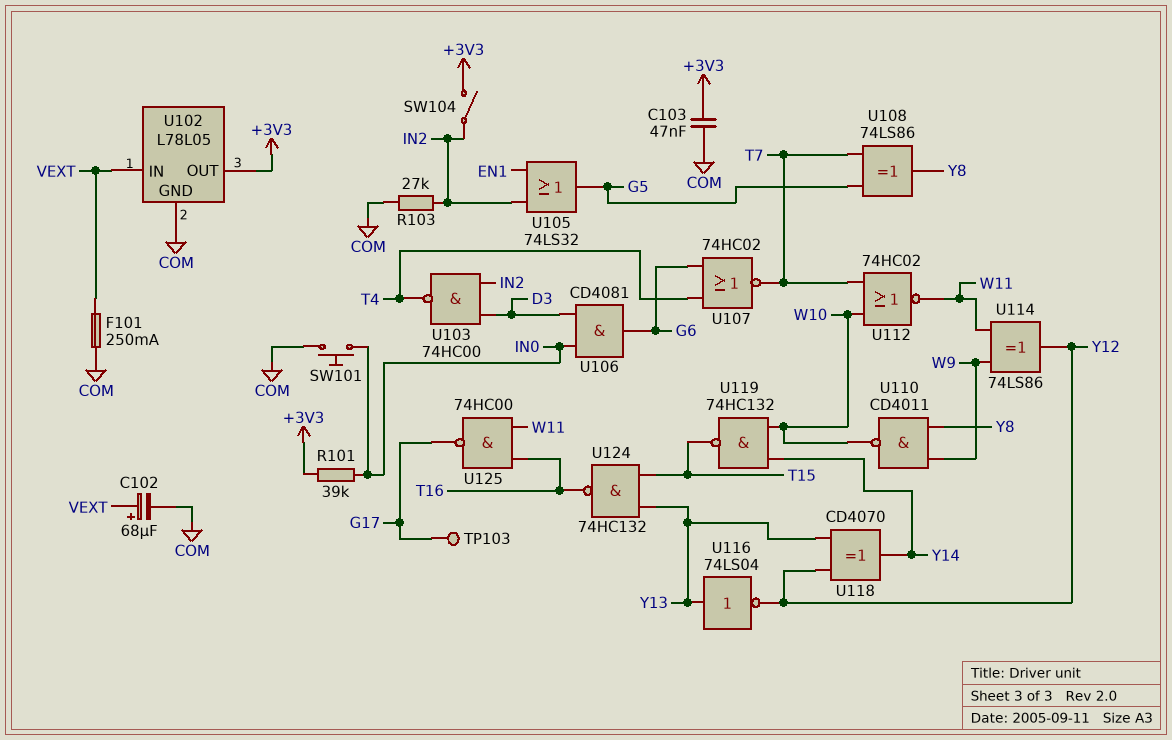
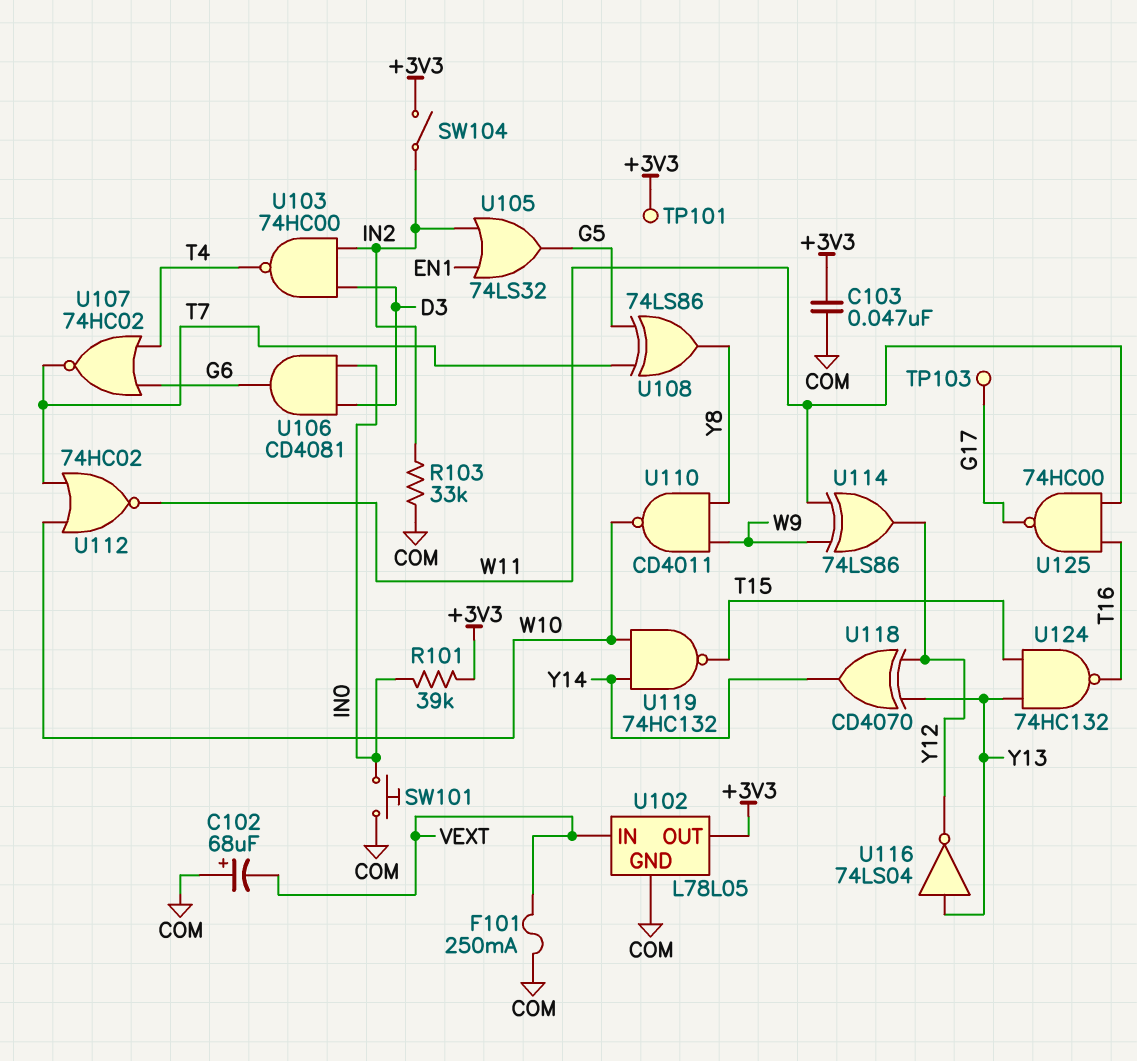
C102: 68uF (plus VEXT, minus COM) -> 68uF (plus COM, minus VEXT)
R103: 27k (COM, IN2) -> 33k (COM, IN2)
TP101: none -> test point (+3V3)

